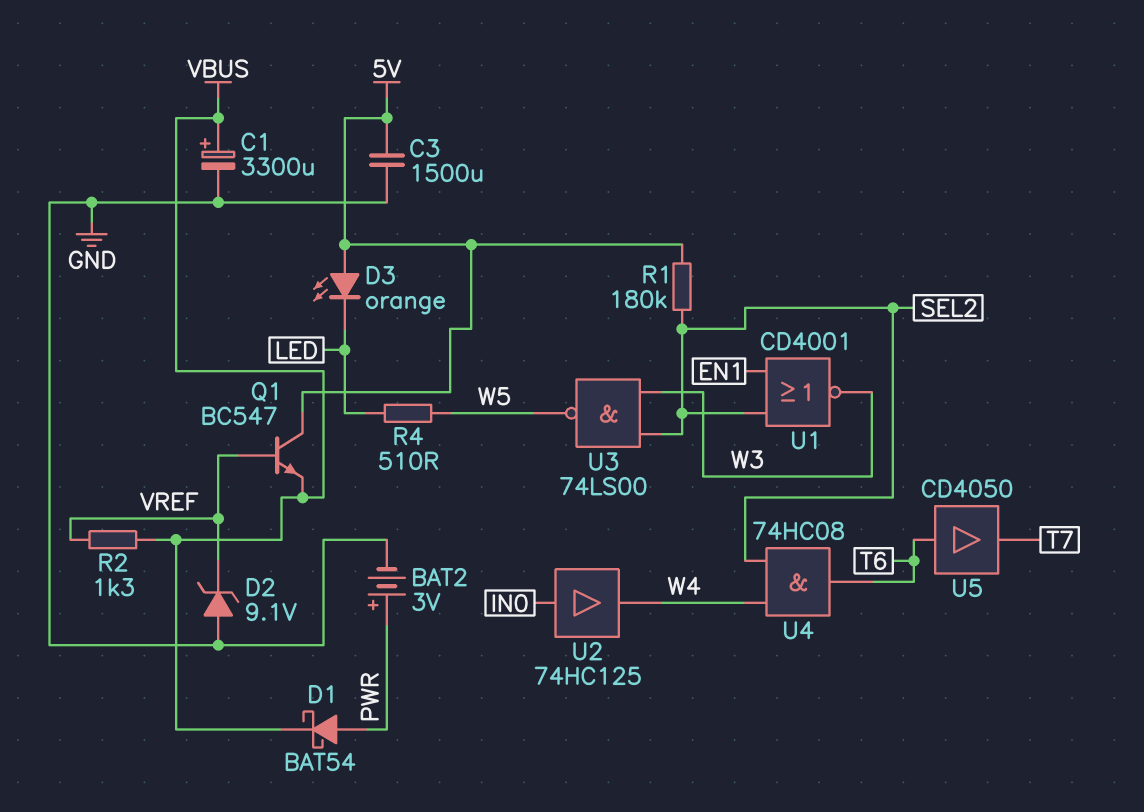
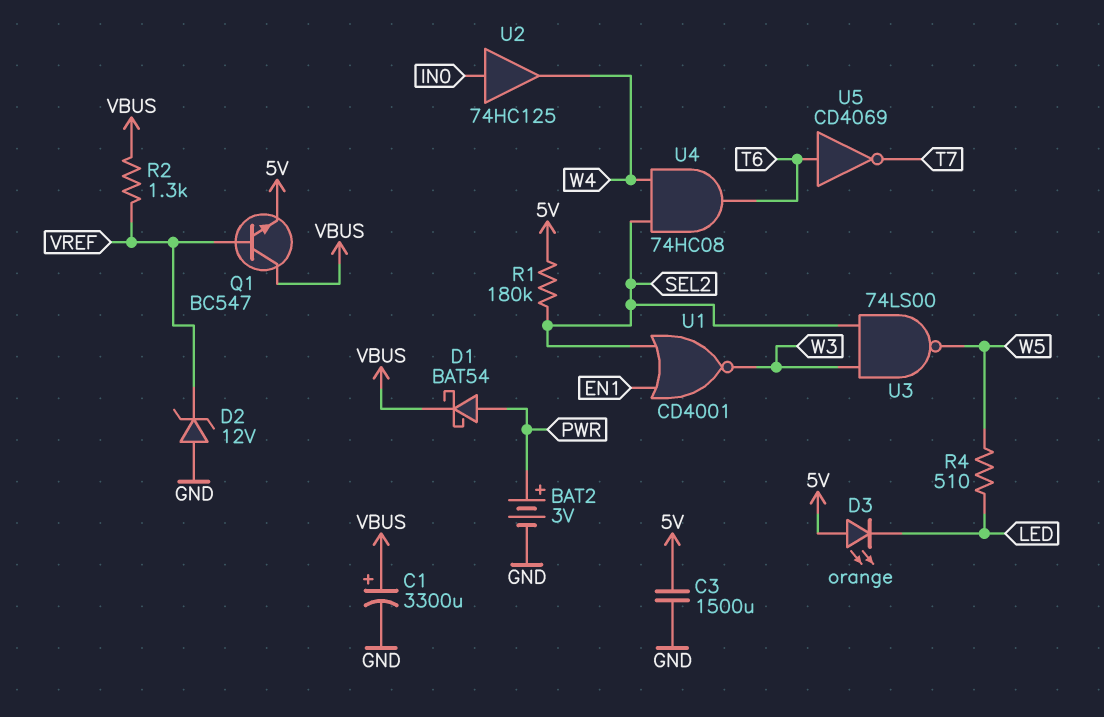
D2: zener 9.1V (A GND, K VREF) -> zener 12V (A GND, K VREF)
Q1: NPN BC547 (B VREF, C 5V, E VBUS) -> NPN BC547 (B VREF, C VBUS, E 5V)
U5: buffer CD4050 (in T6, out T7) -> NOT CD4069 (in T6, out T7)

